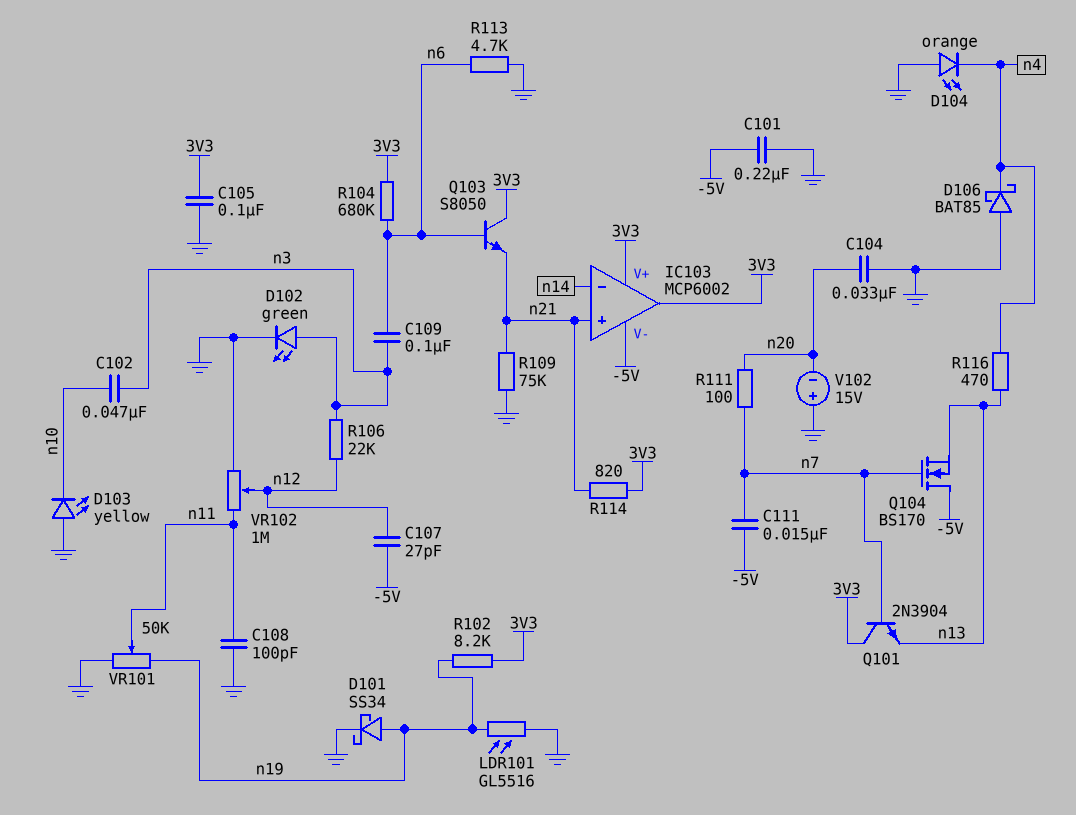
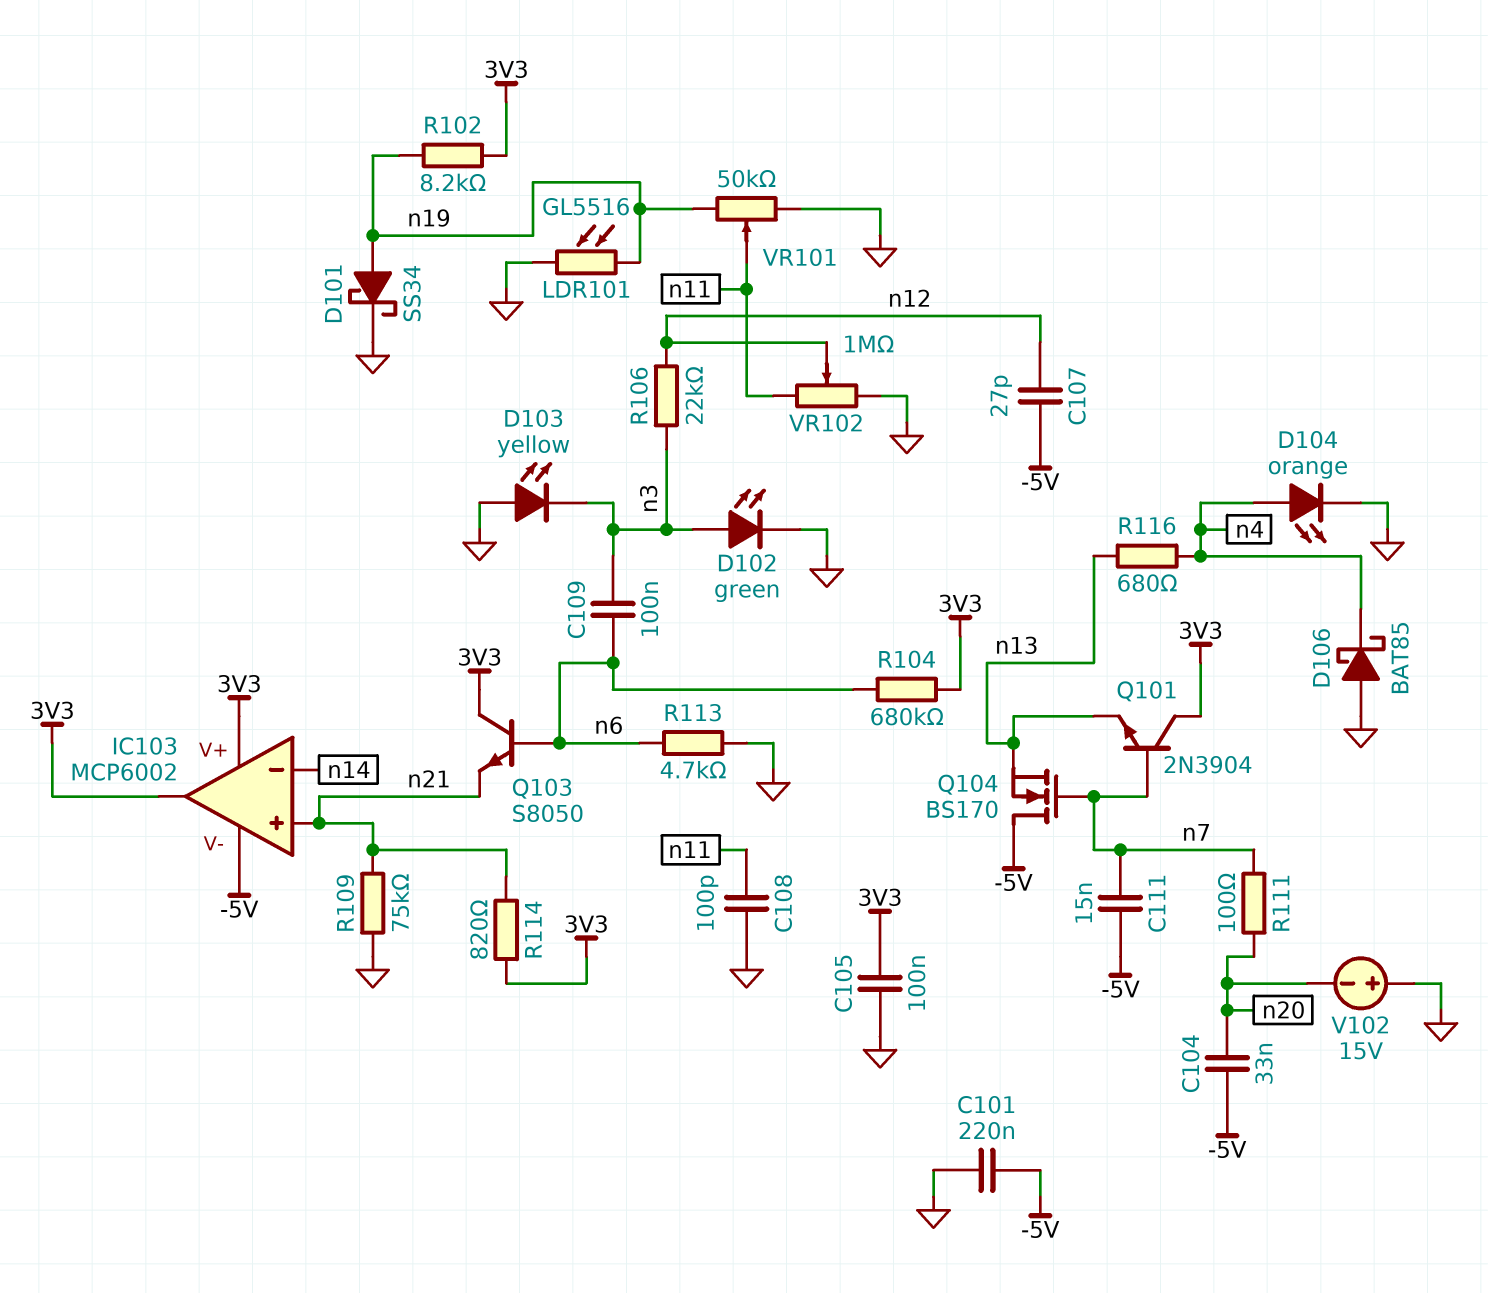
C102: 47nF (n3, n10) -> none
C104: 33nF (GND, n20) -> 33nF (-5V, n20)
D103: LED yellow (A GND, K n10) -> LED yellow (A GND, K n3)
D104: LED orange (A GND, K n4) -> LED orange (A n4, K GND)
R116: 470 (n4, n13) -> 680 (n4, n13)

